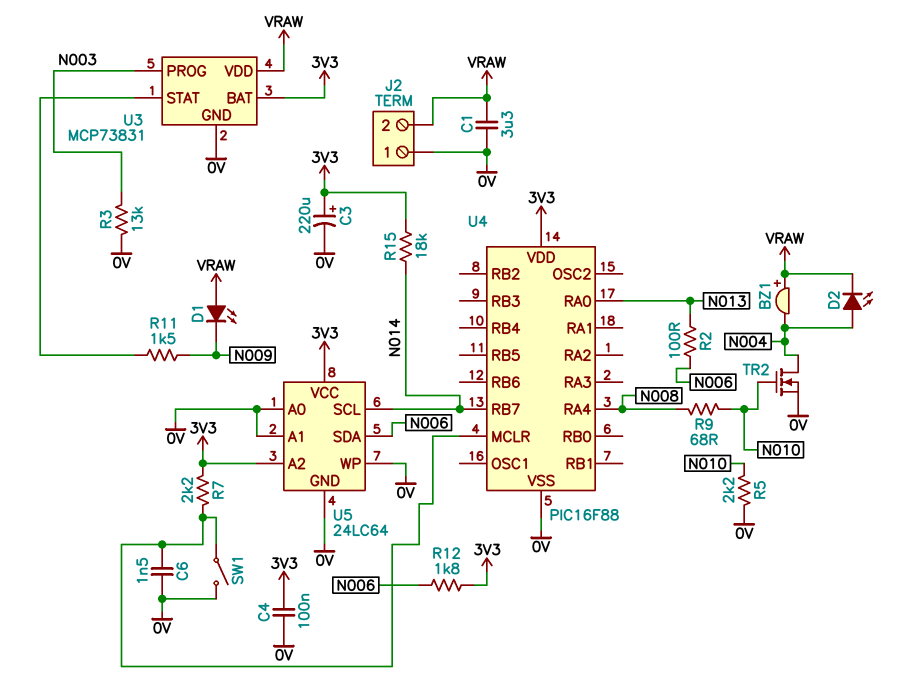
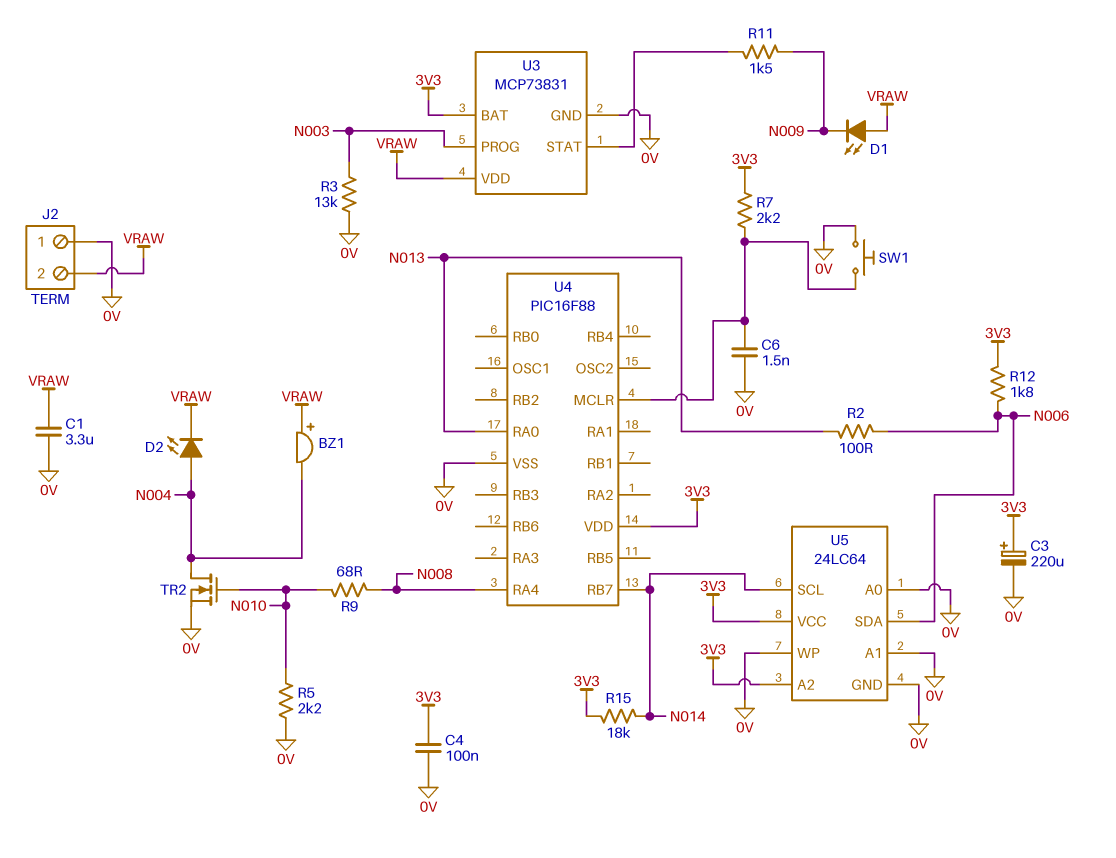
SW1: switch (0V, U4/MCLR) -> button (0V, U4/MCLR)

